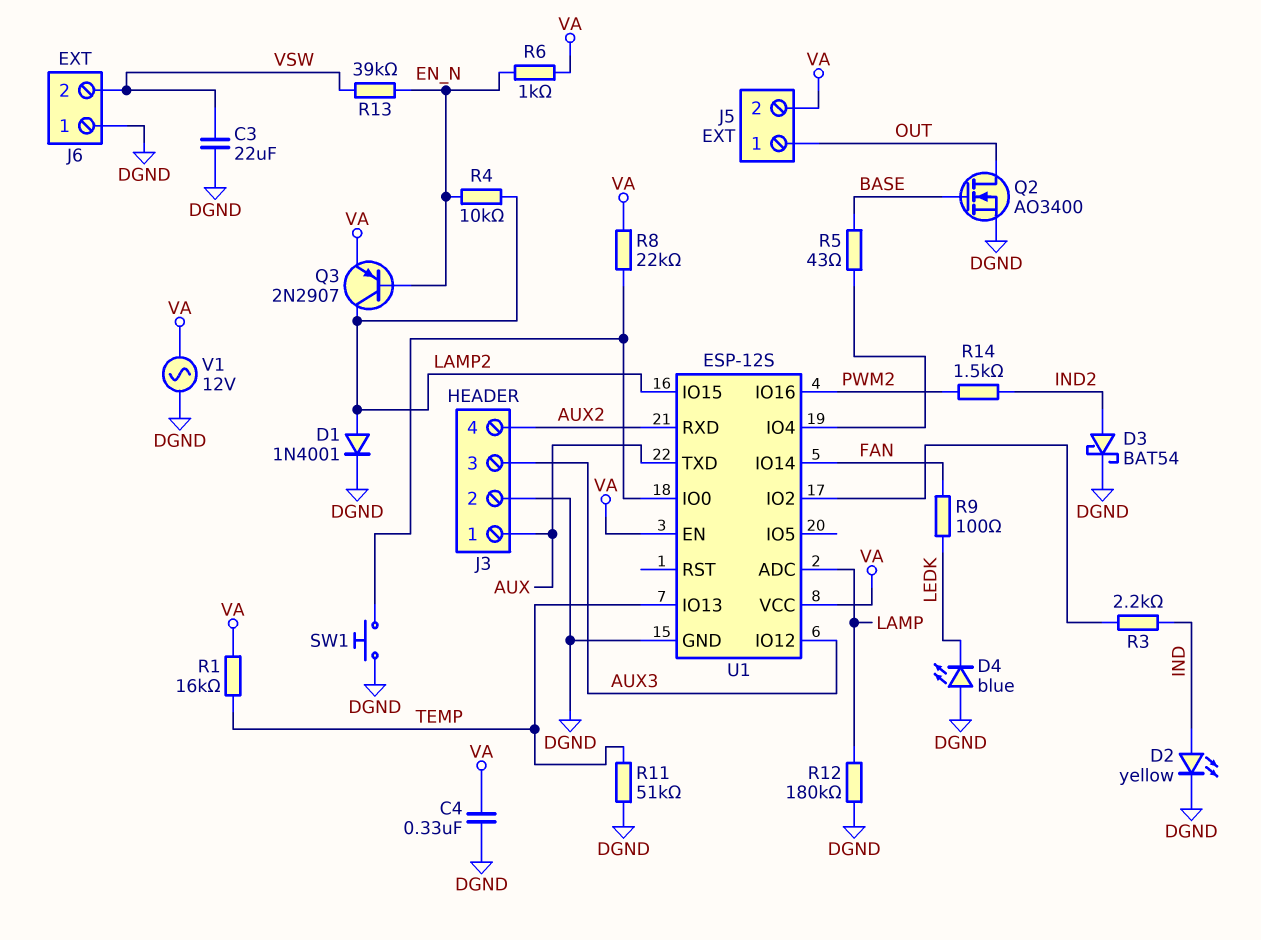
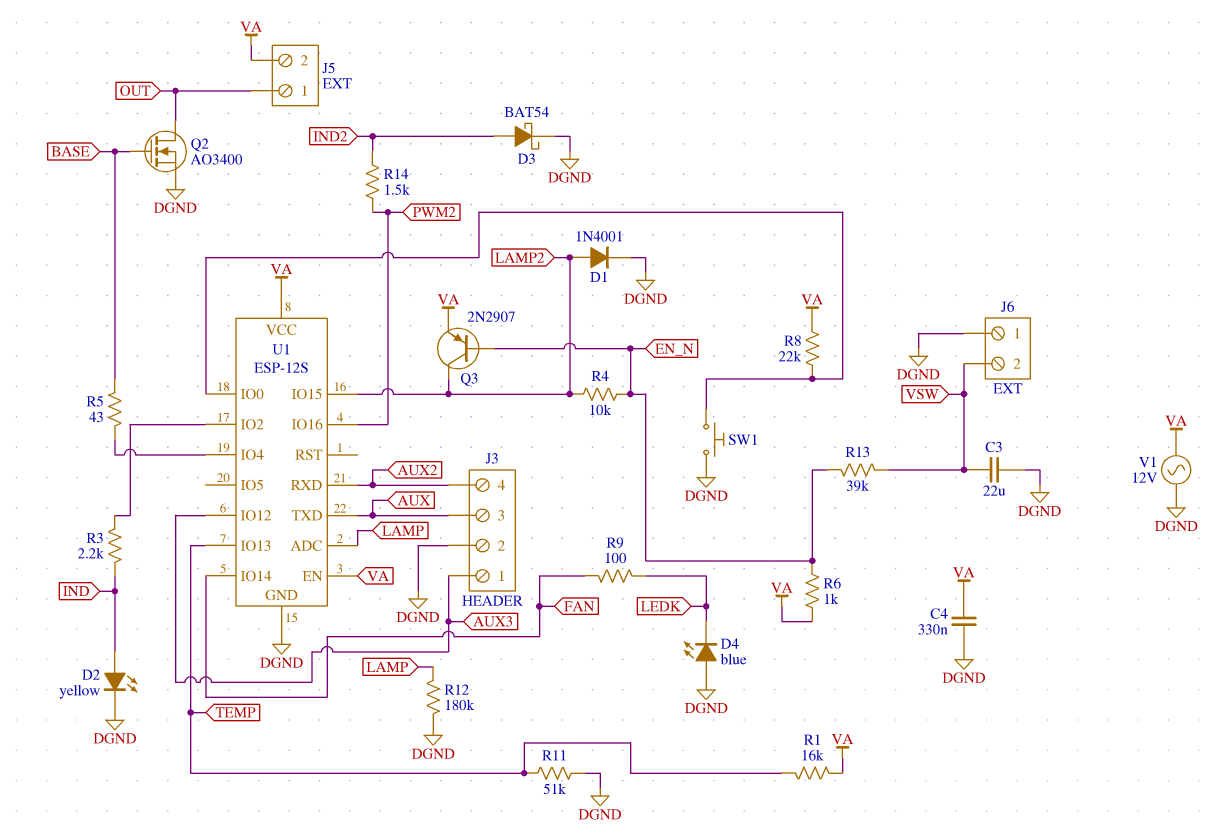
J3 pin 1: AUX -> AUX3
J3 pin 3: AUX3 -> AUX

